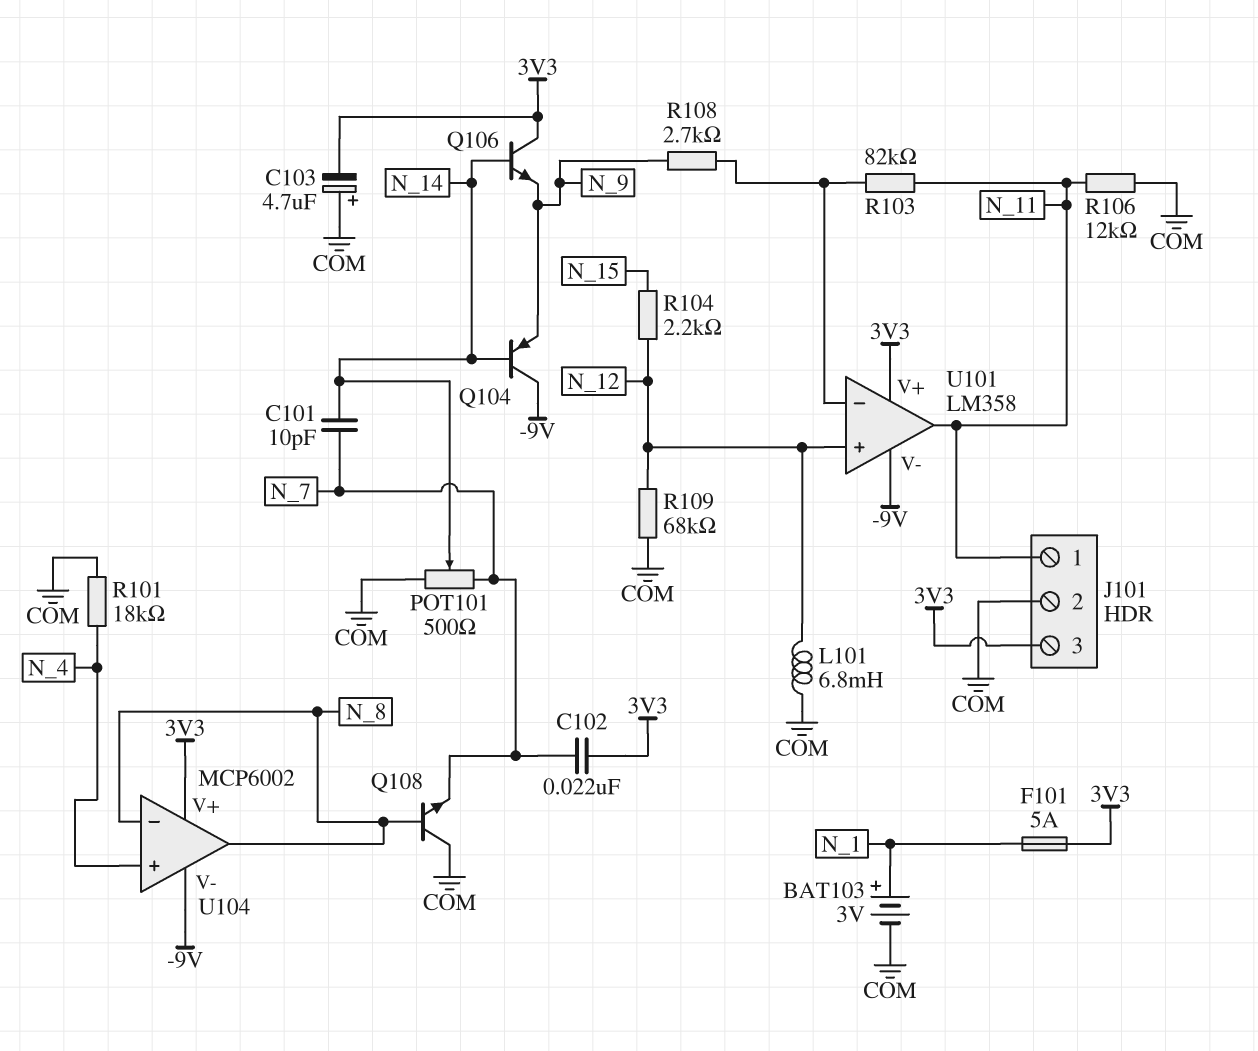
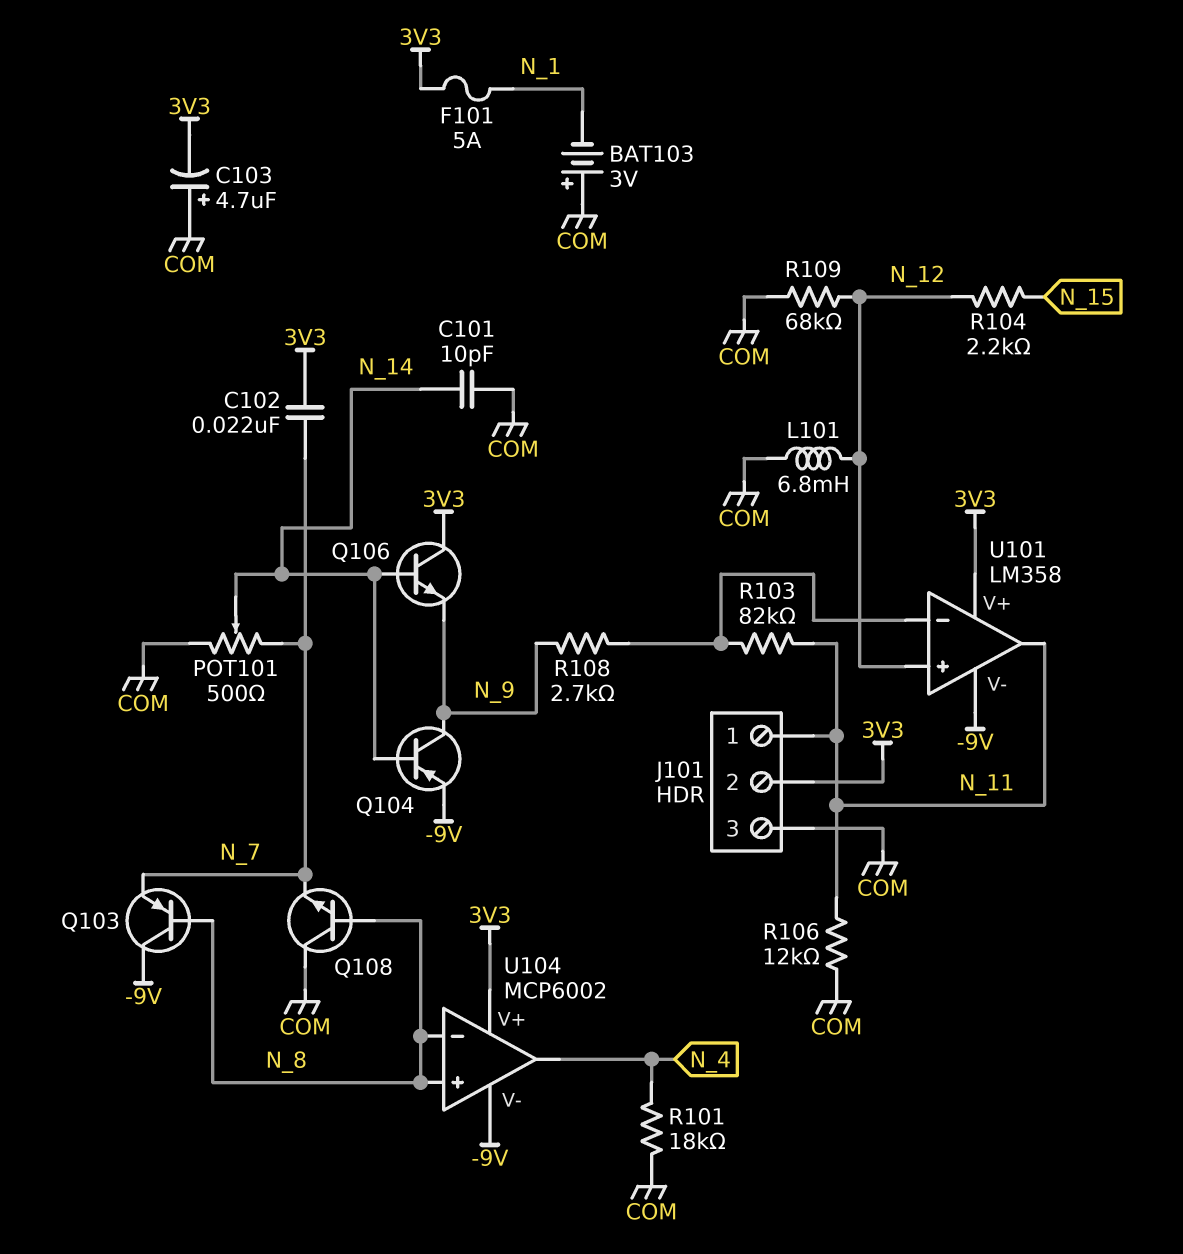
BAT103: 3V (plus N_1, minus COM) -> 3V (plus COM, minus N_1)
C101: 10pF (N_7, N_14) -> 10pF (COM, N_14)
J101 pin 2: COM -> 3V3
J101 pin 3: 3V3 -> COM
Q103: none -> PNP (B N_8, C -9V, E N_7)
Q104: PNP (B N_14, C -9V, E N_9) -> PNP (B N_14, C N_9, E -9V)
U104 pin in+: N_4 -> N_8
U104 pin out: N_8 -> N_4

